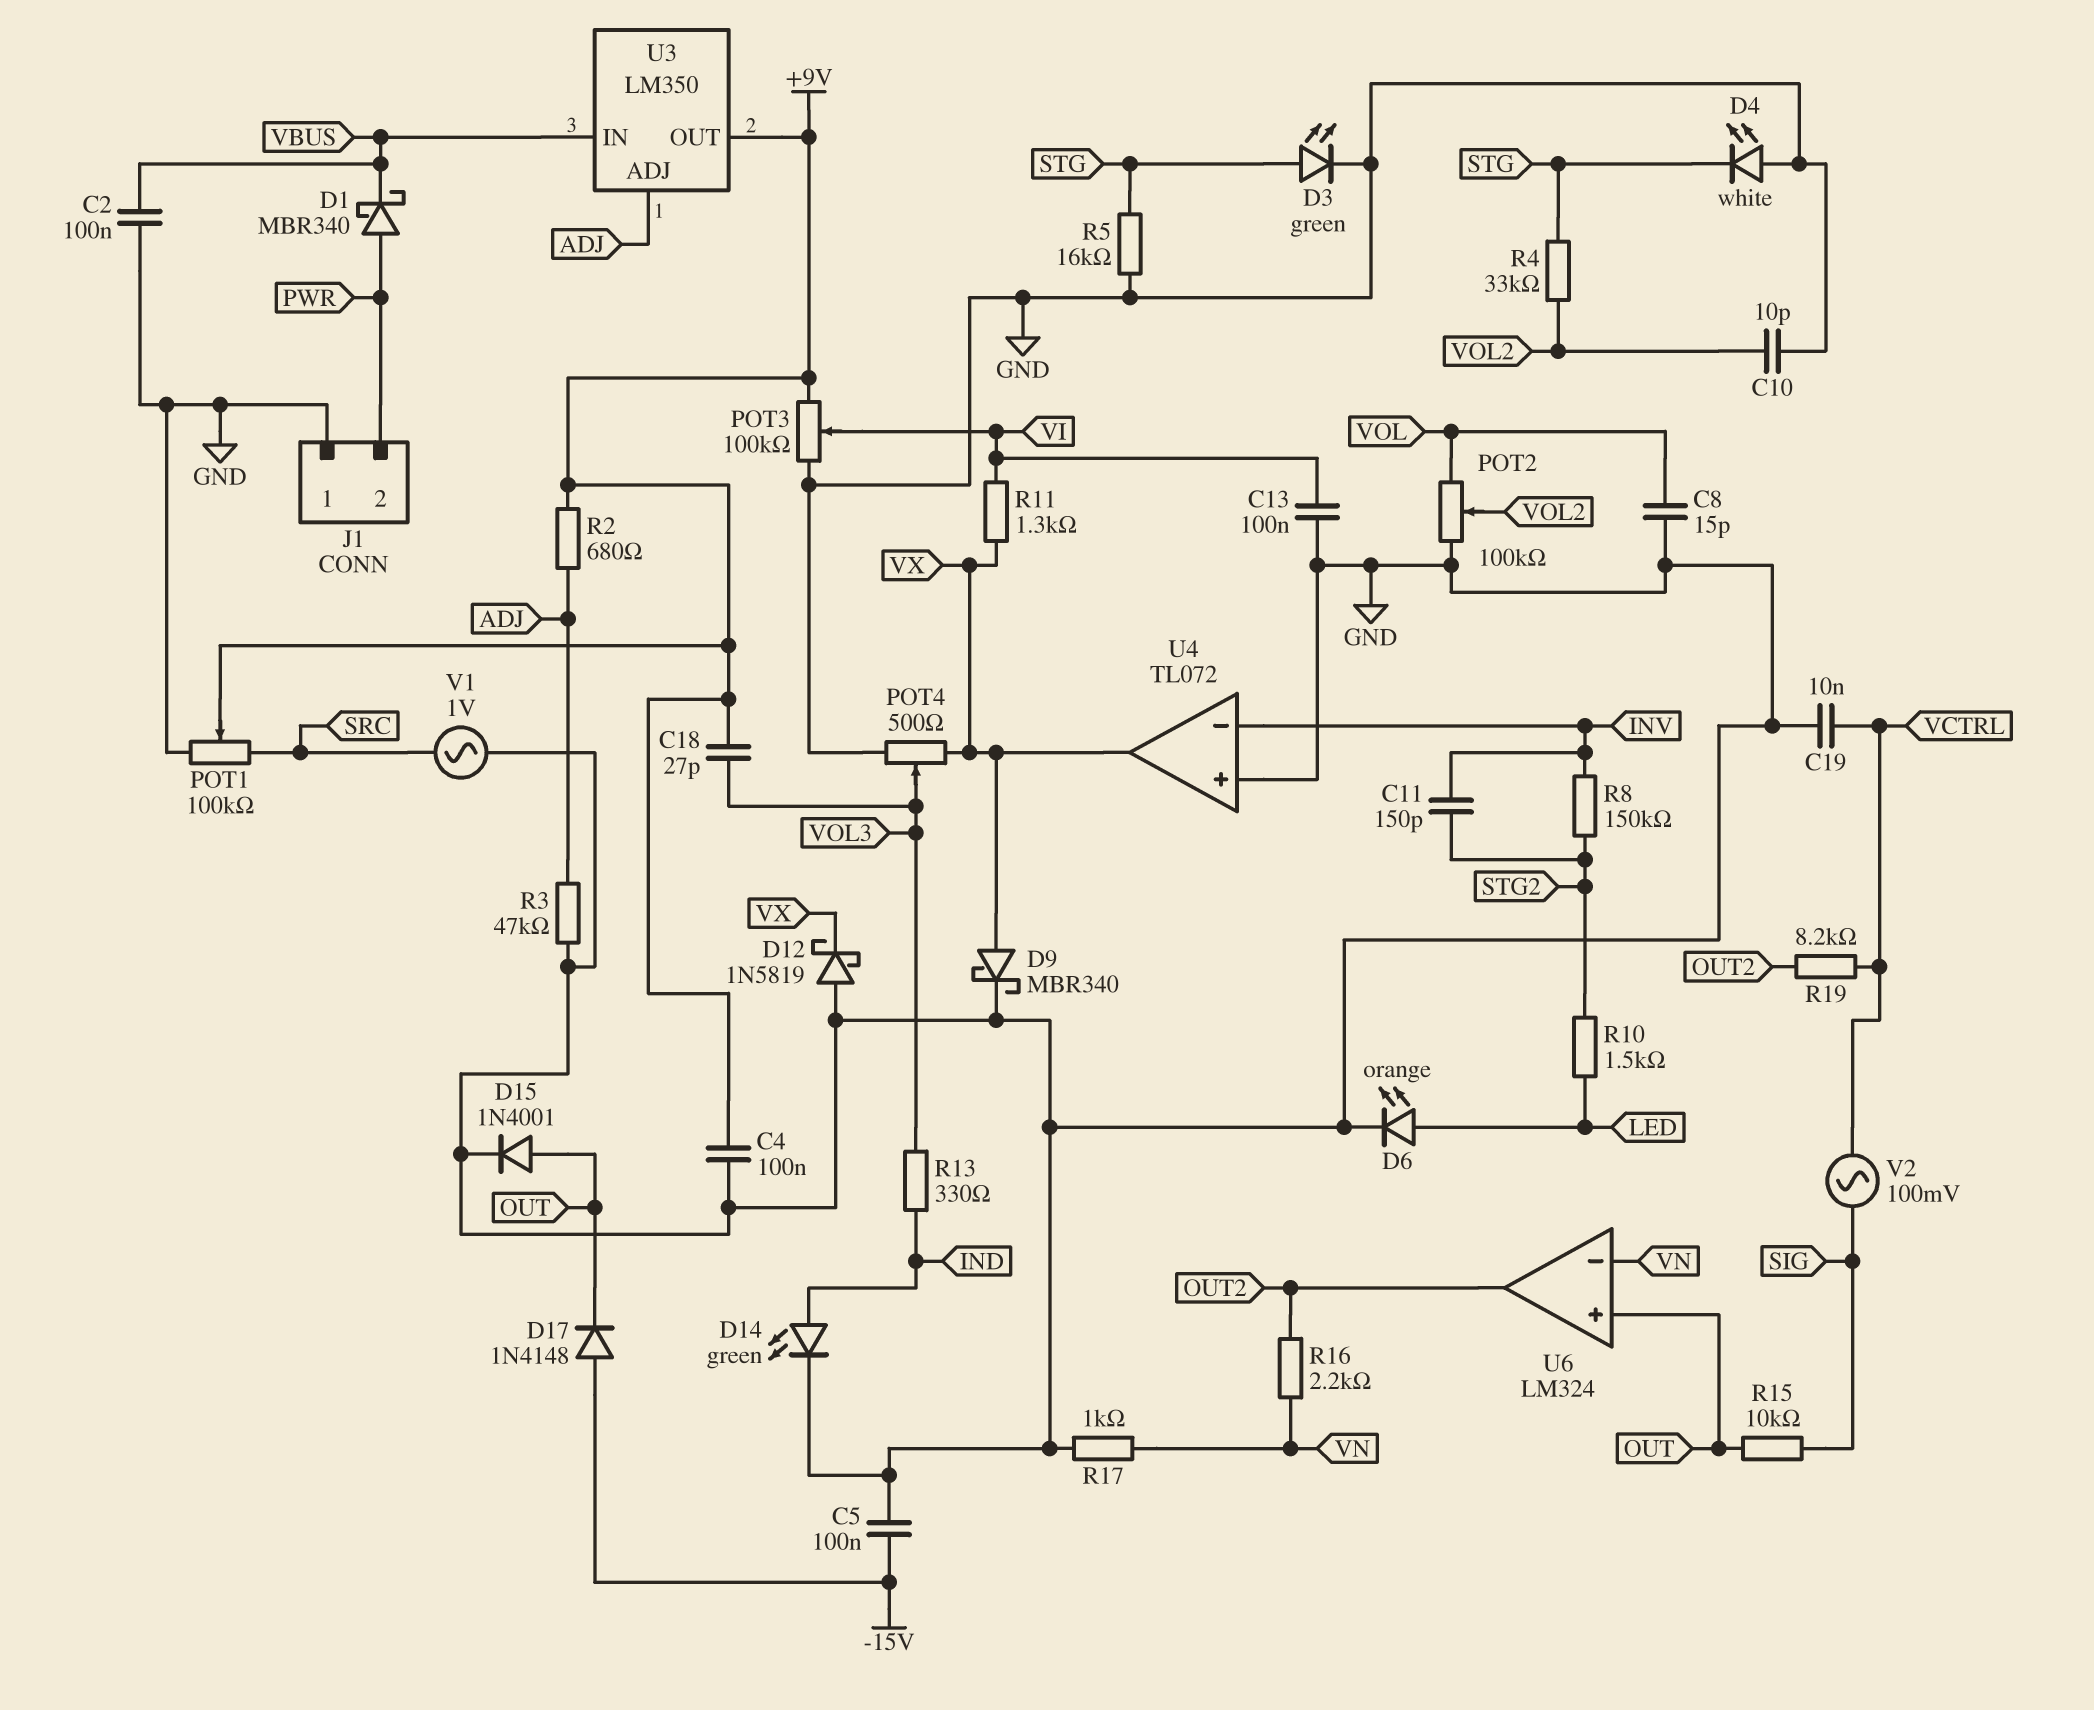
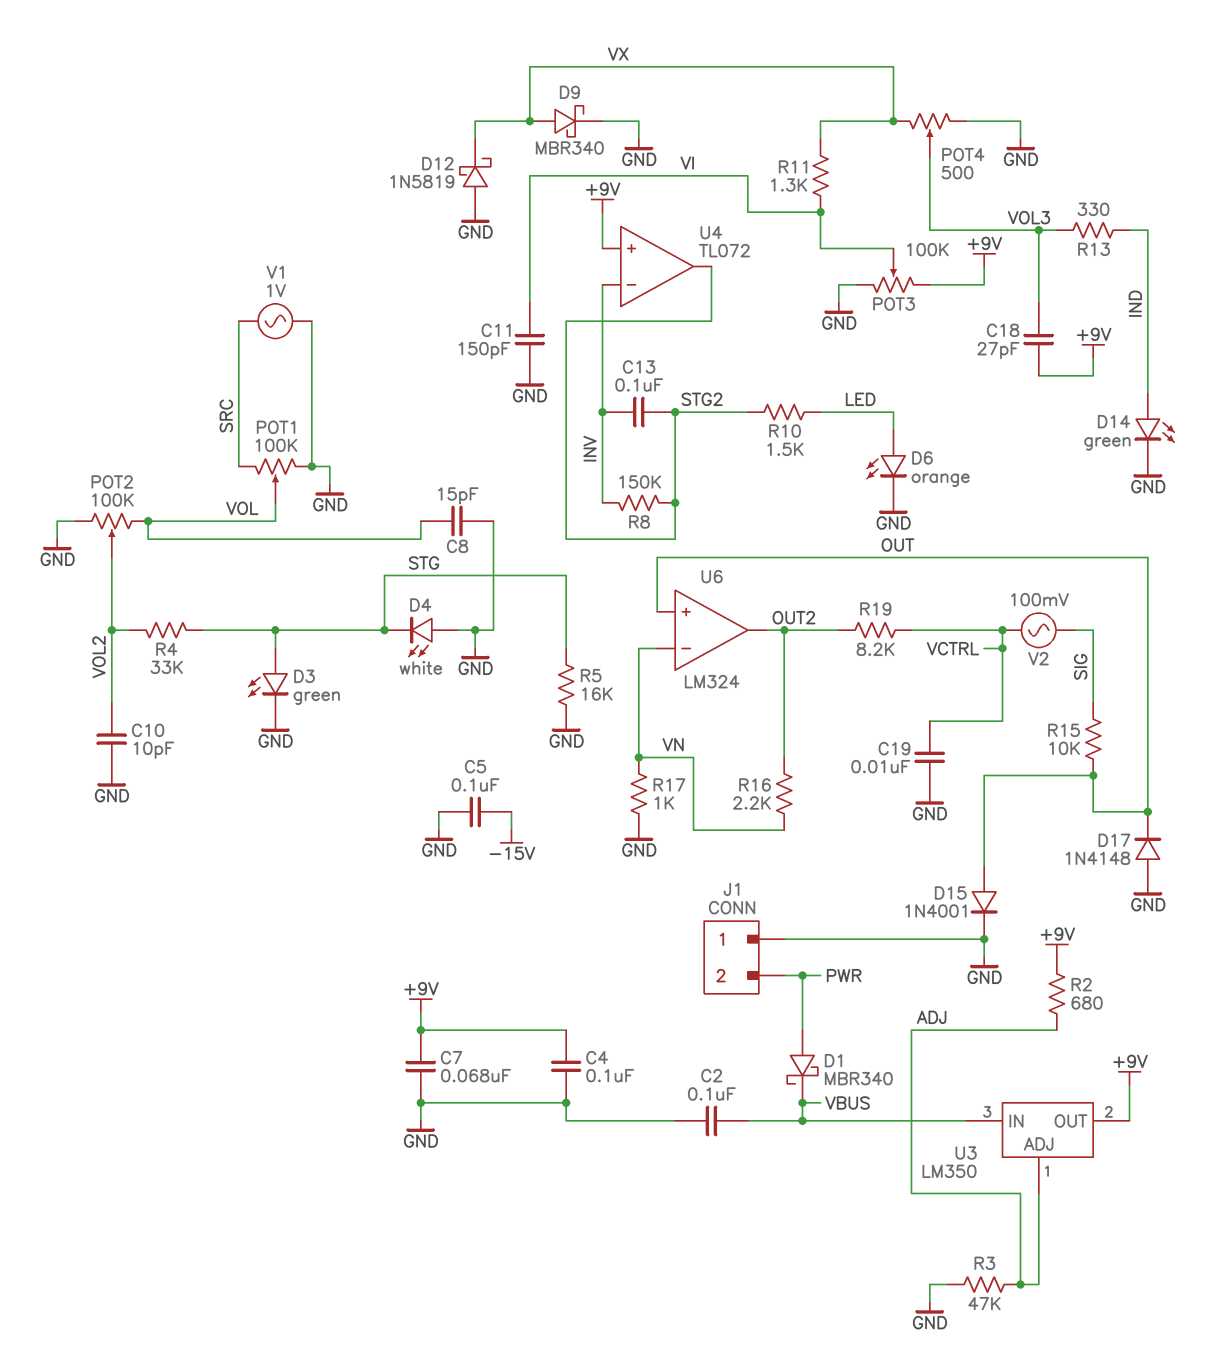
C7: none -> 68nF (+9V, GND)
C11: 150pF (INV, STG2) -> 150pF (GND, VI)
C13: 100nF (GND, VI) -> 100nF (INV, STG2)
D17: diode 1N4148 (A -15V, K OUT) -> diode 1N4148 (A GND, K OUT)
POT1: 100k (GND, SRC, wiper +9V) -> 100k (GND, SRC, wiper VOL)
U4 pin in+: GND -> +9V
U4 pin out: VX -> STG2

